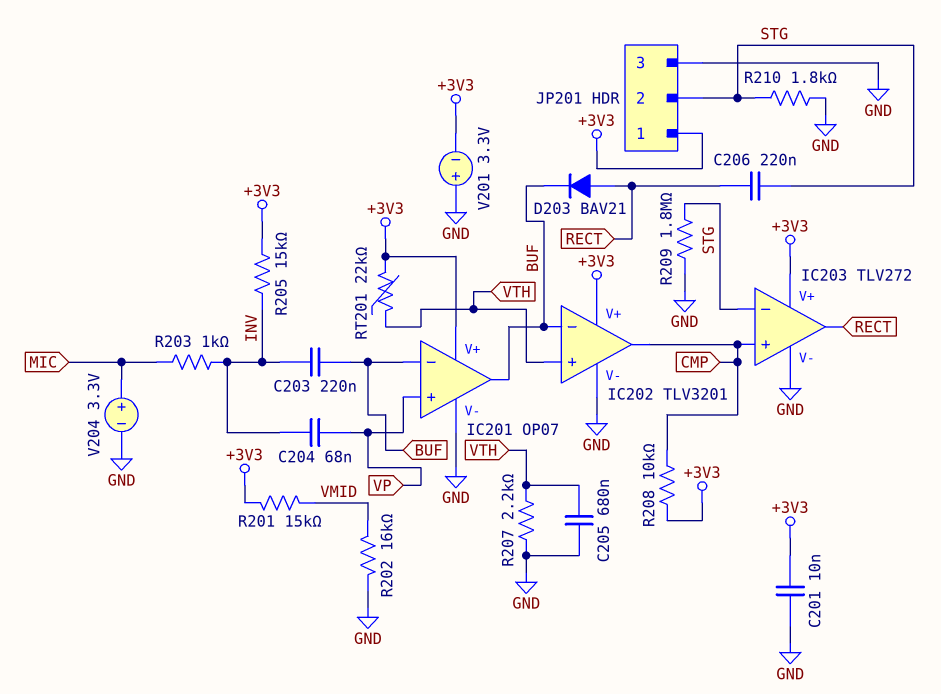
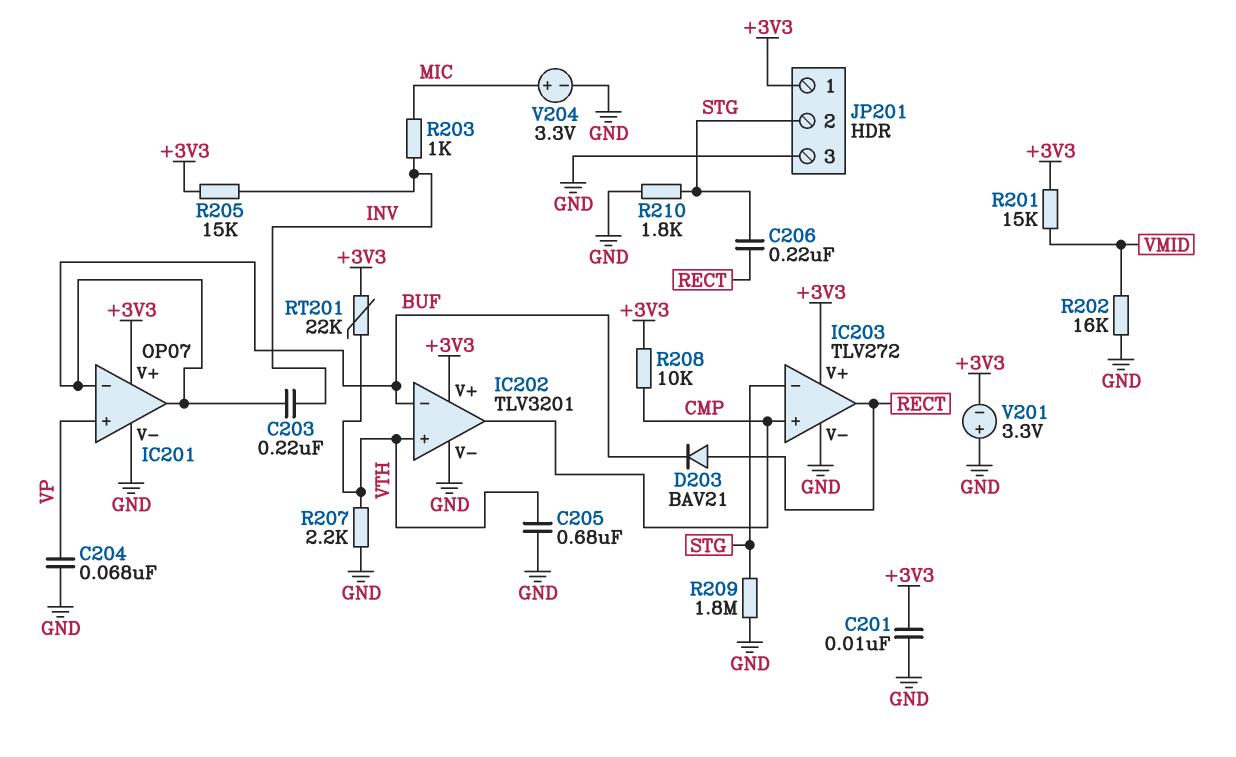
C204: 68nF (INV, VP) -> 68nF (GND, VP)

